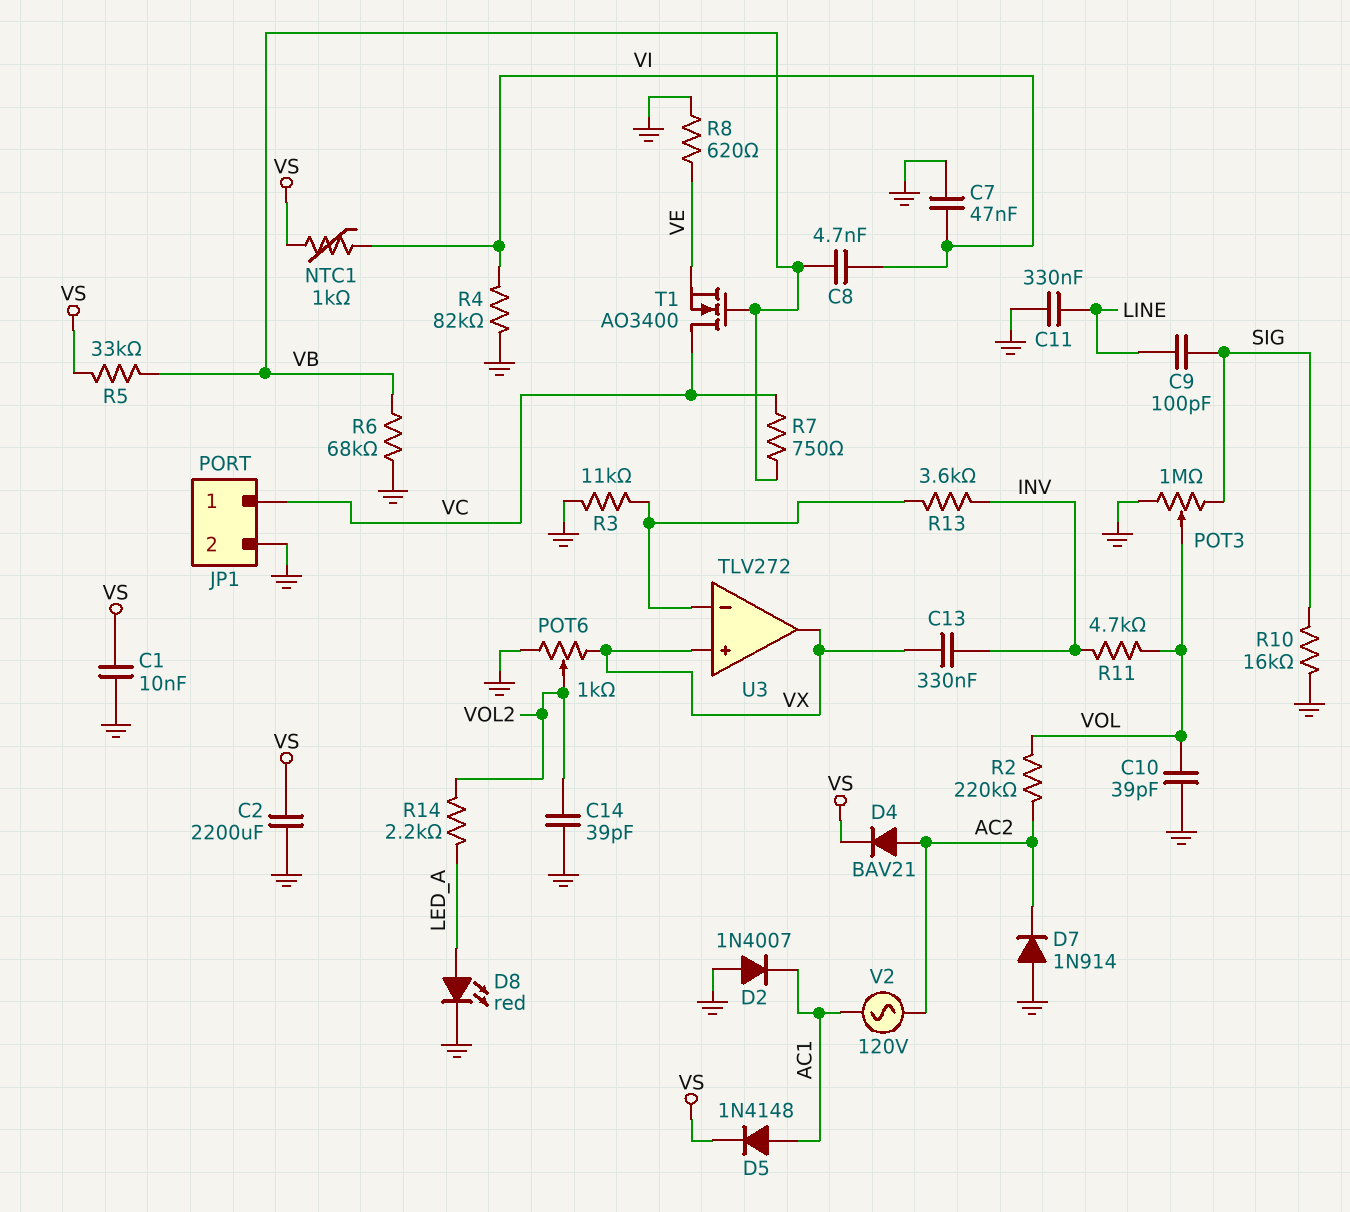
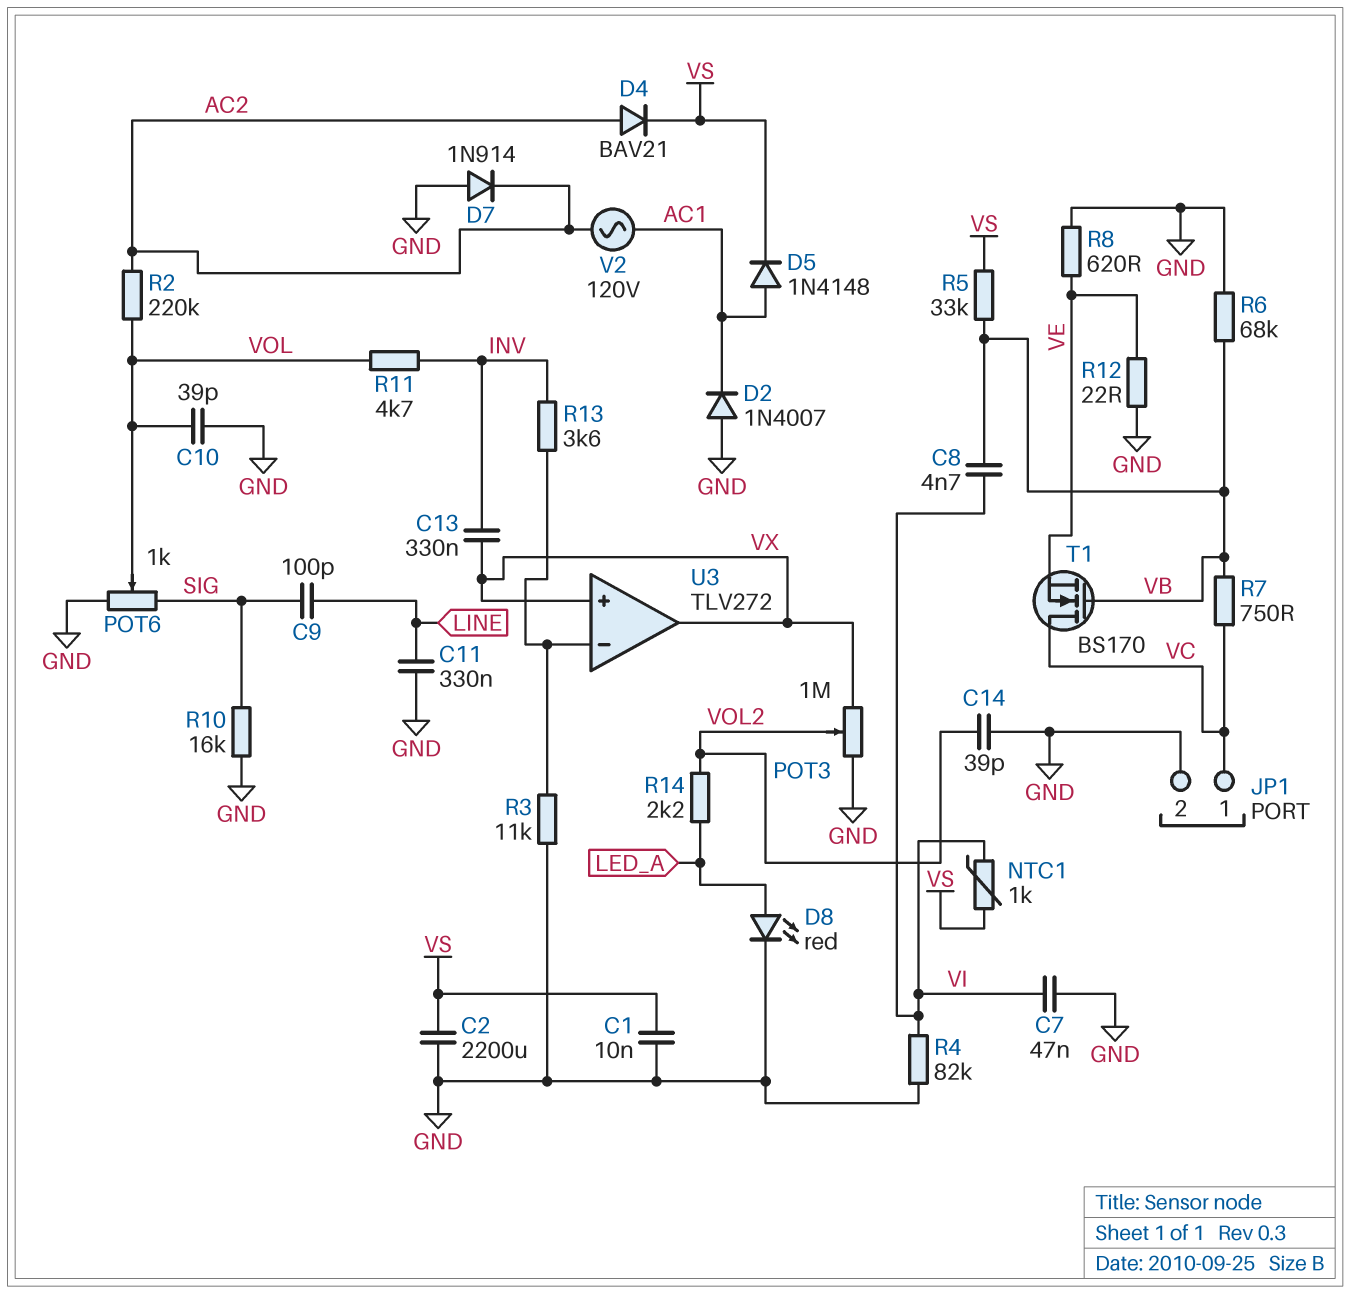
POT3: 1M (GND, SIG, wiper VOL) -> 1M (GND, VX, wiper VOL2)
POT6: 1k (GND, VX, wiper VOL2) -> 1k (GND, SIG, wiper VOL)
R12: none -> 22 (GND, VE)
T1: NMOS AO3400 (G VB, D VC, S VE) -> NMOS BS170 (G VB, D VC, S VE)

